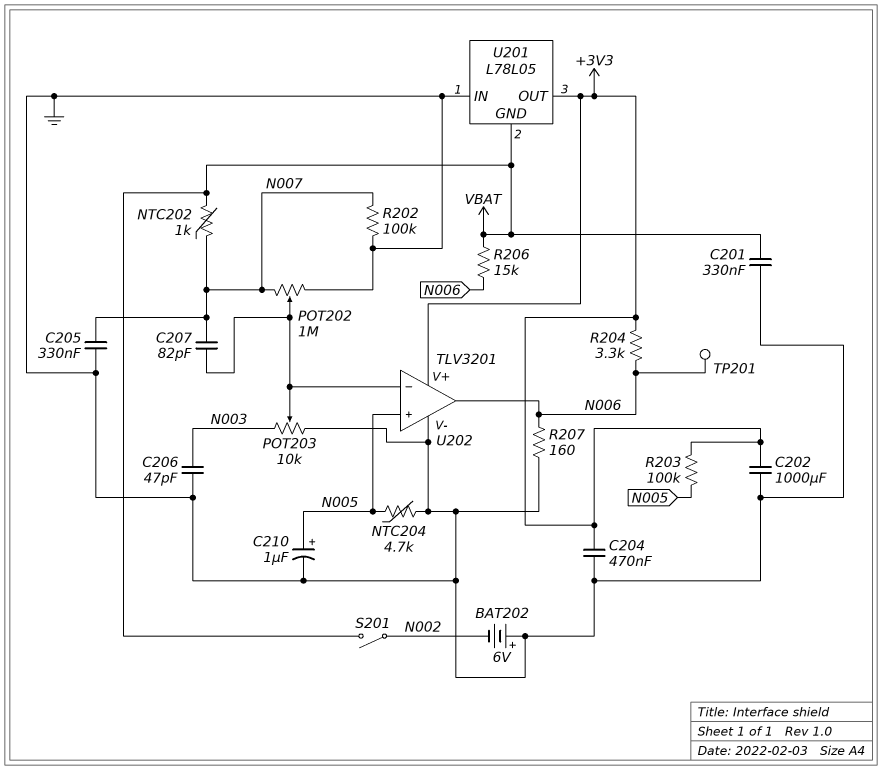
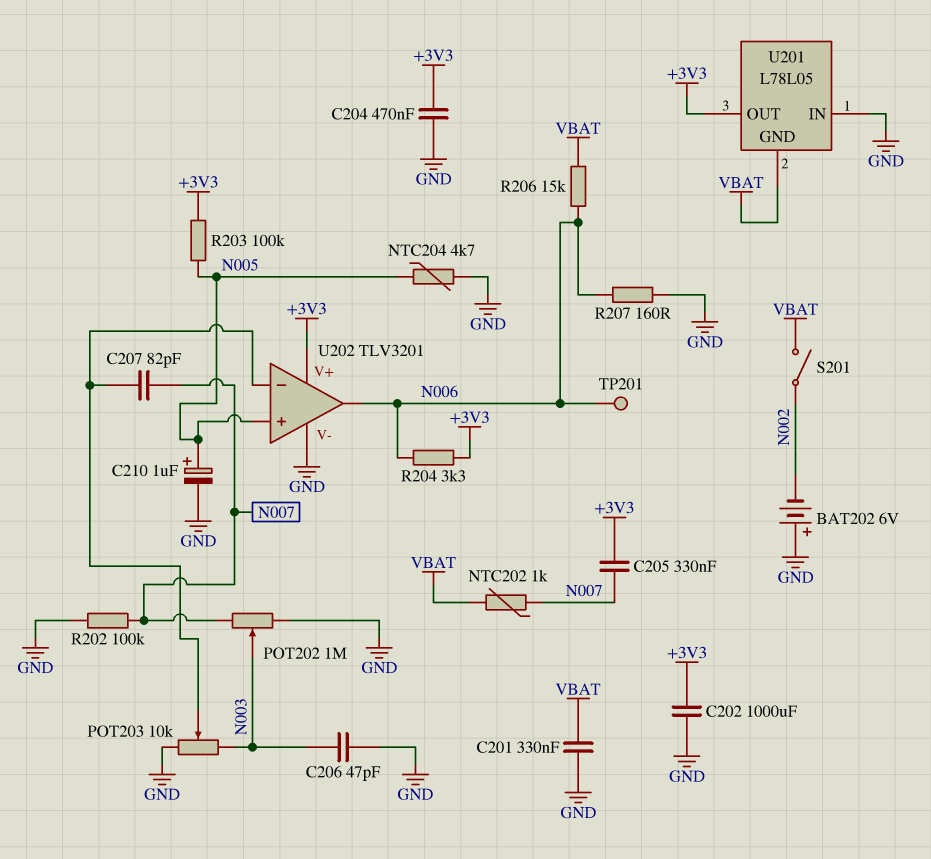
C205: 330nF (GND, N007) -> 330nF (+3V3, N007)
POT202: 1M (GND, N007, wiper U202/in-) -> 1M (GND, N007, wiper N003)

